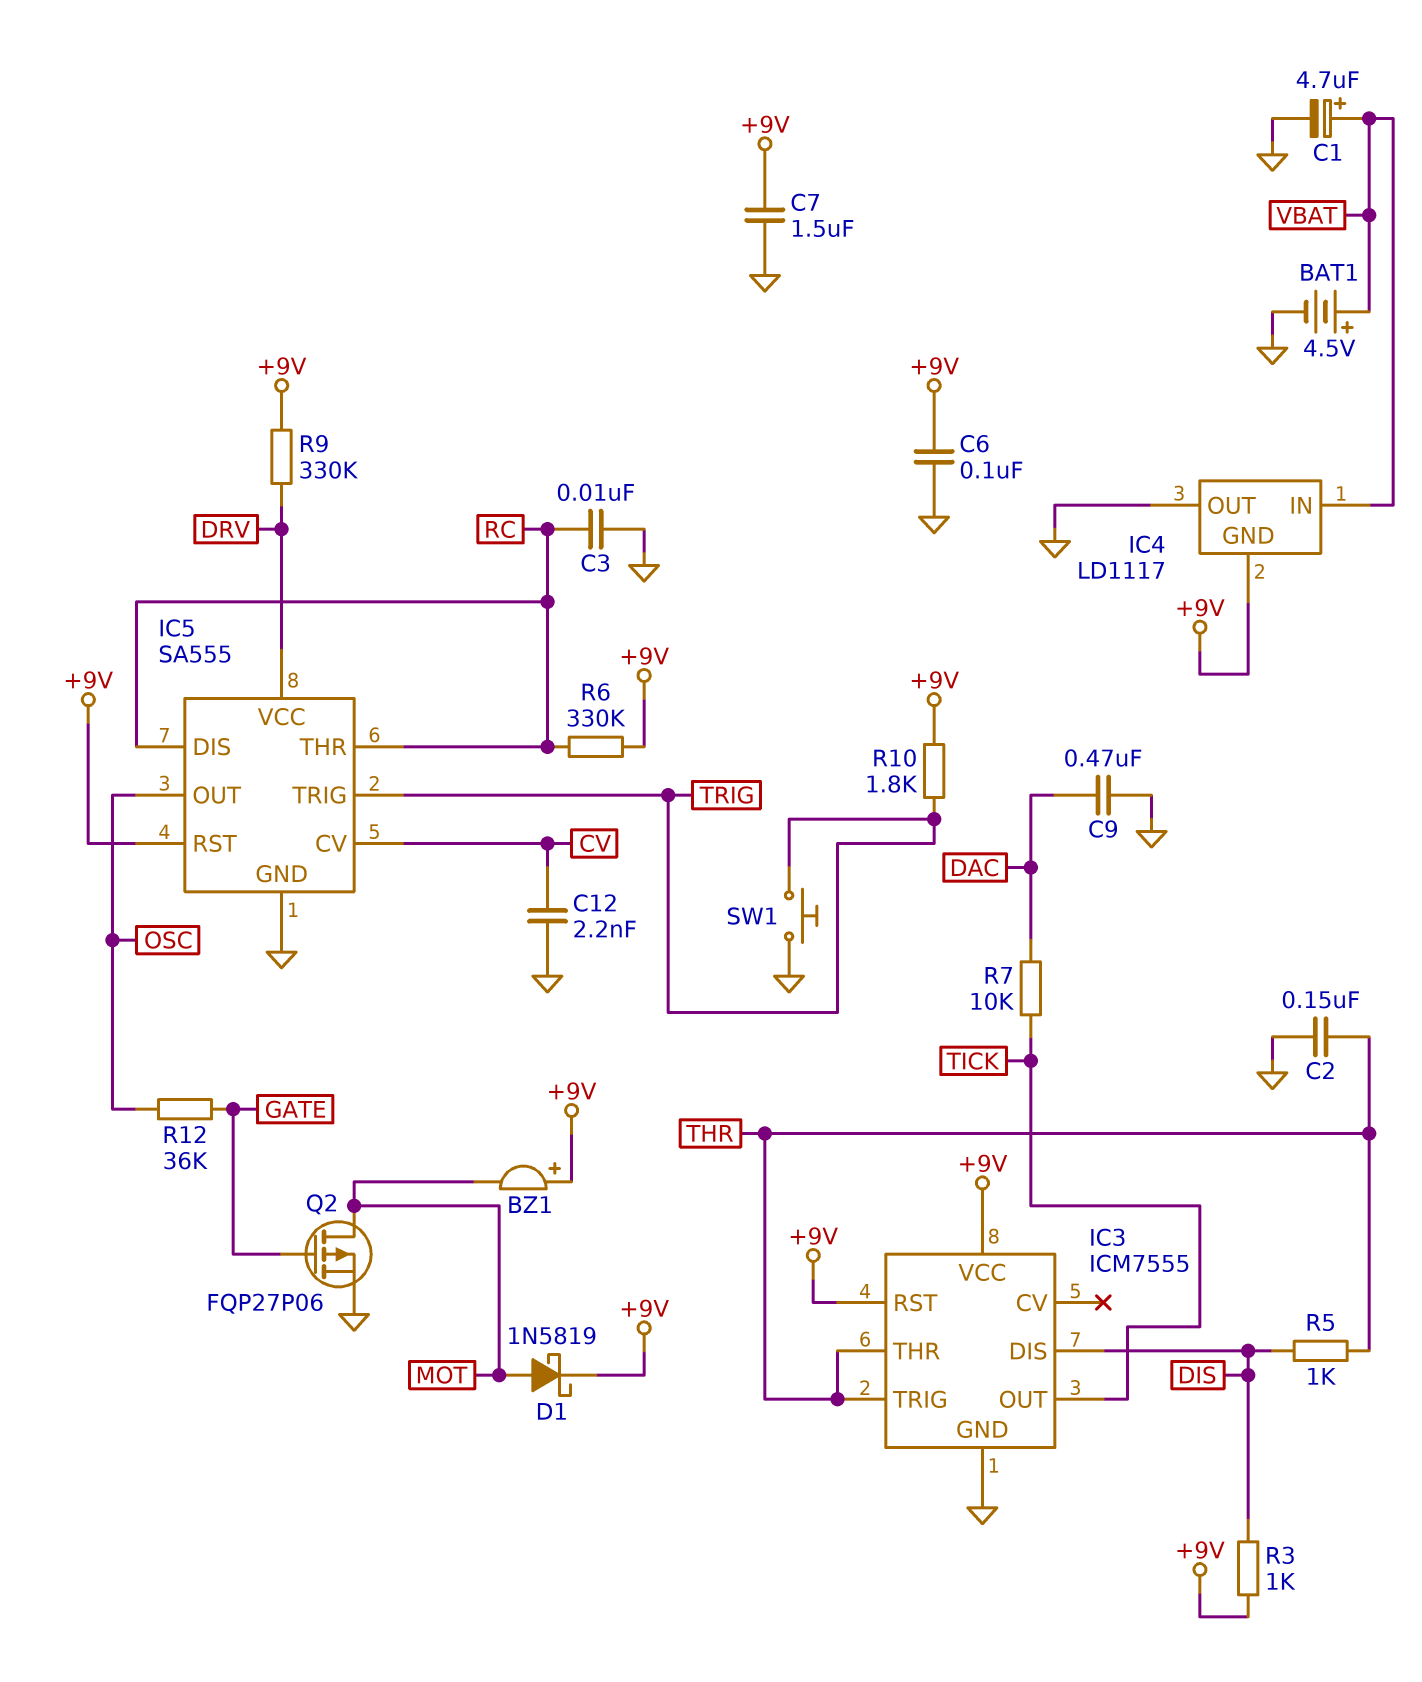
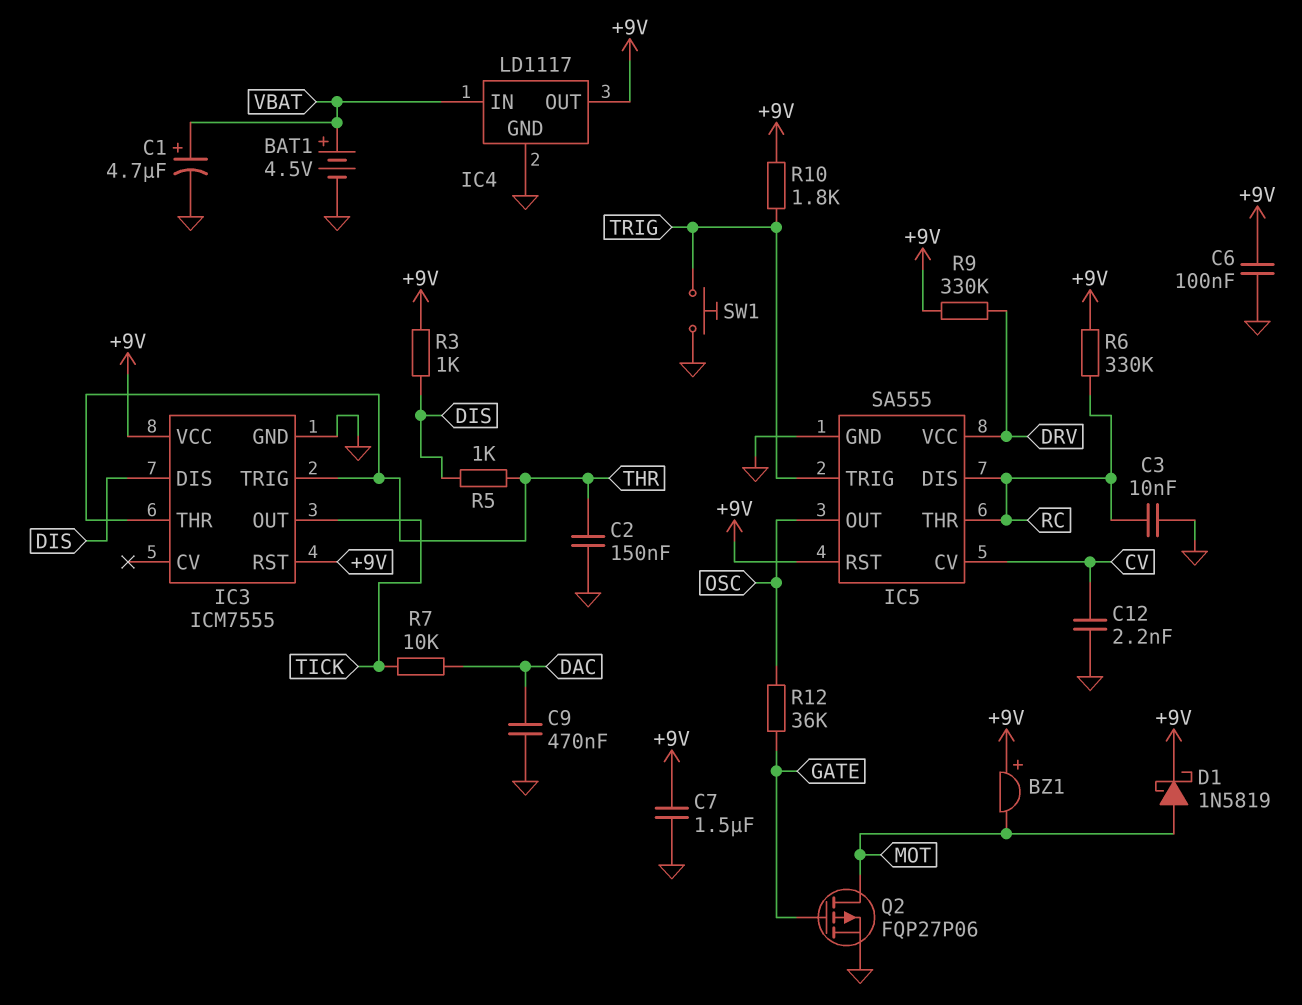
IC4 pin GND: +9V -> GND
IC4 pin OUT: GND -> +9V

